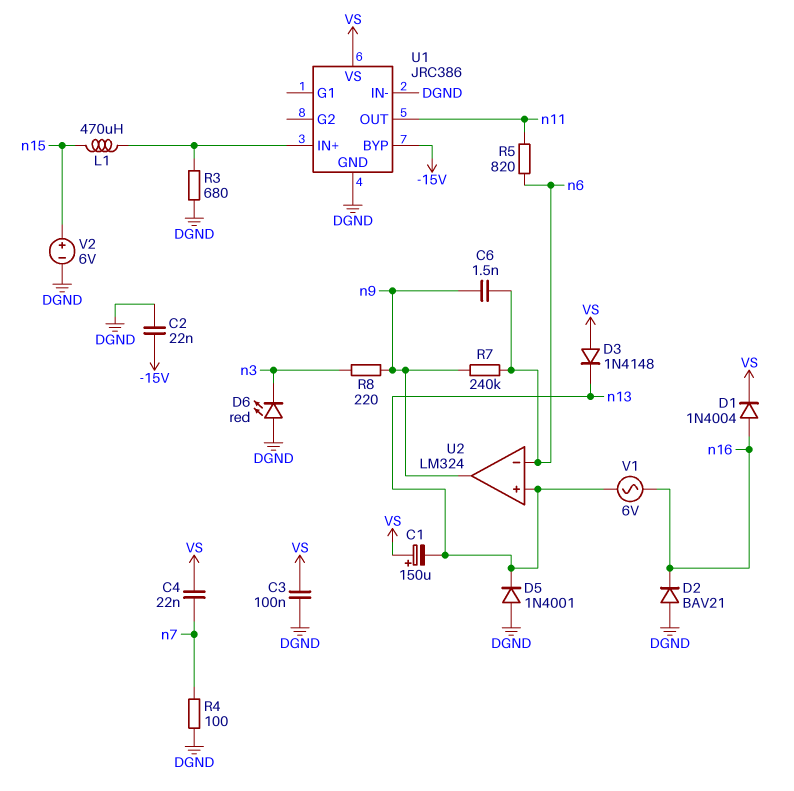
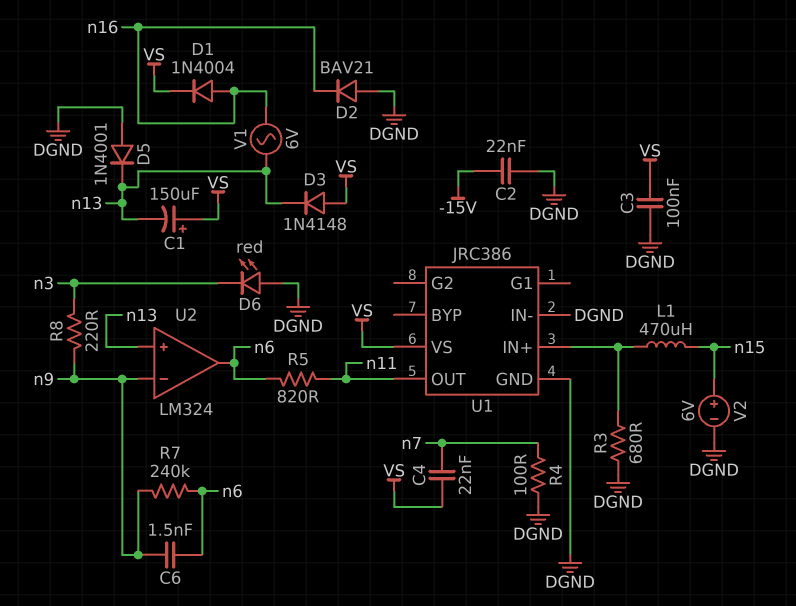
U1 pin BYP: -15V -> none
U2 pin in-: n6 -> n9
U2 pin out: n9 -> n6

